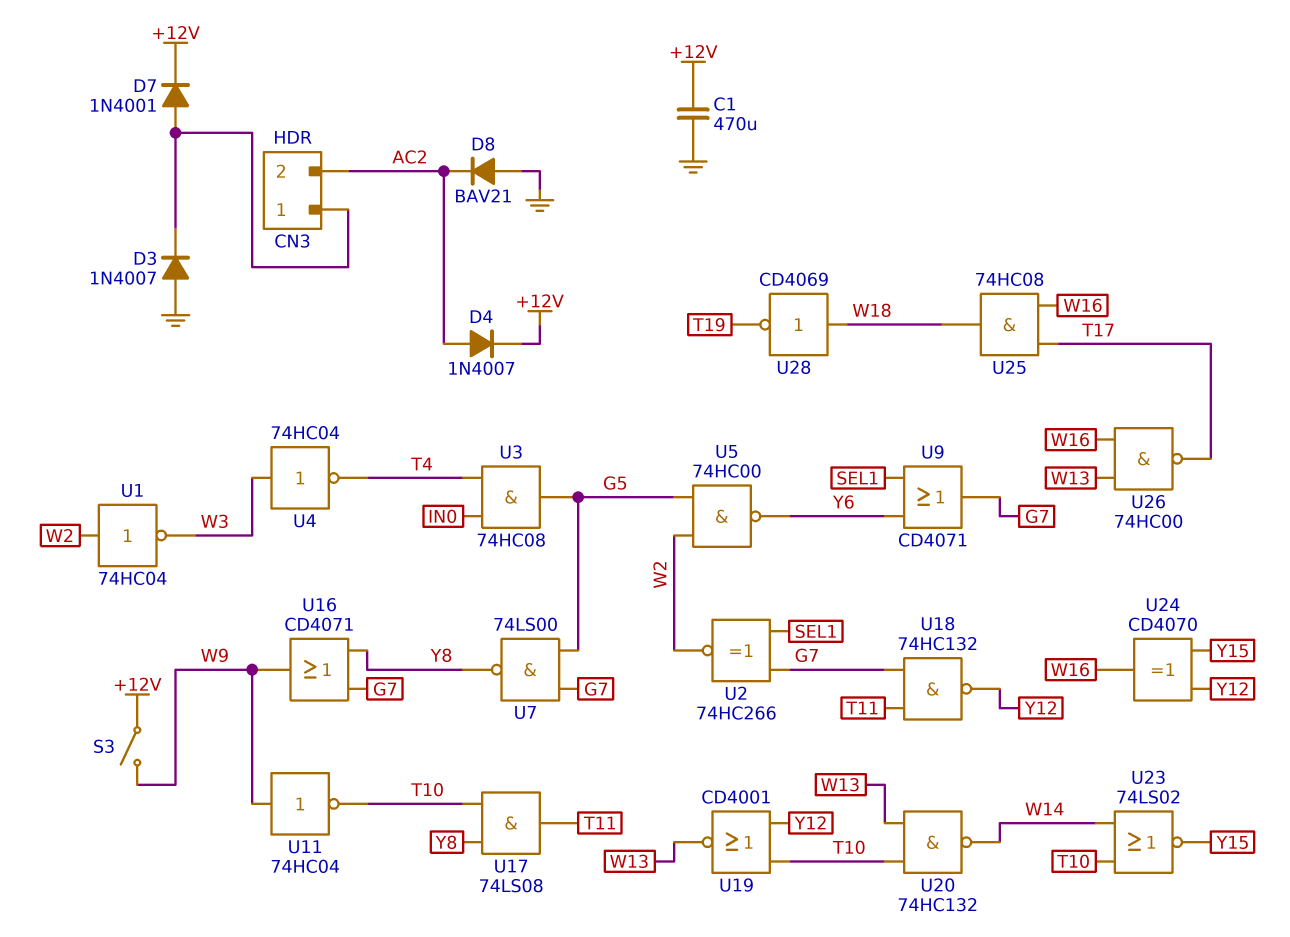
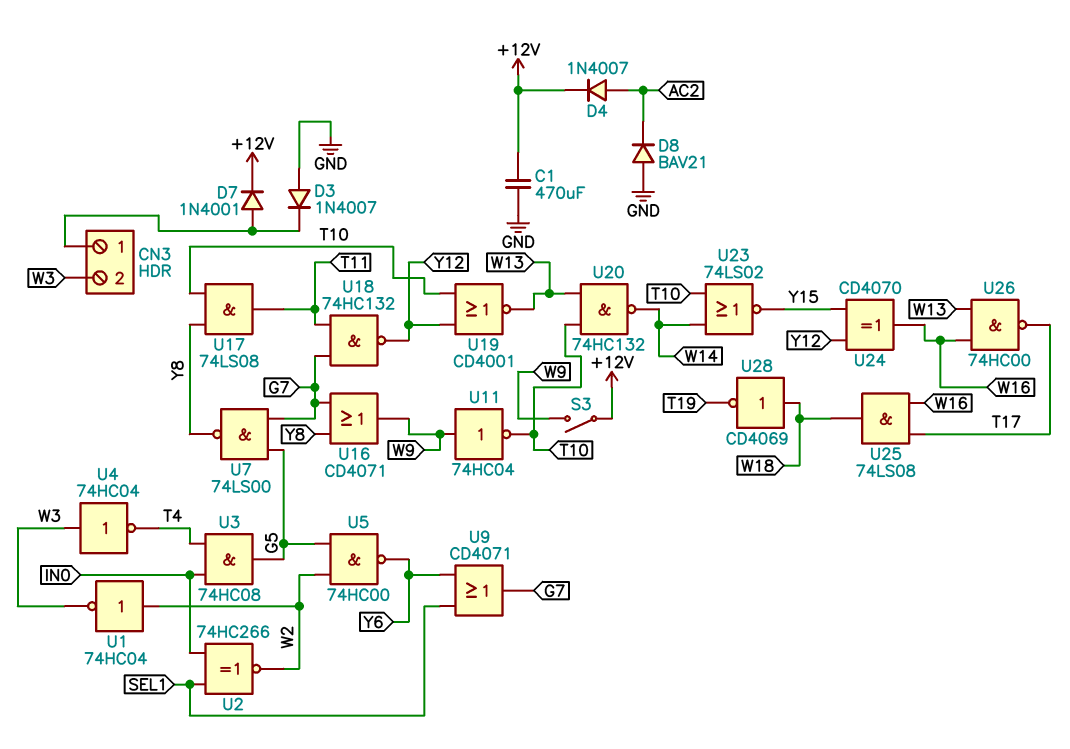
CN3 pin 2: AC2 -> W3
U2: XNOR 74HC266 (in G7, in SEL1, out W2) -> XNOR 74HC266 (in IN0, in SEL1, out W2)
U25: AND 74HC08 (in T17, in W16, out W18) -> AND 74LS08 (in T17, in W16, out W18)

